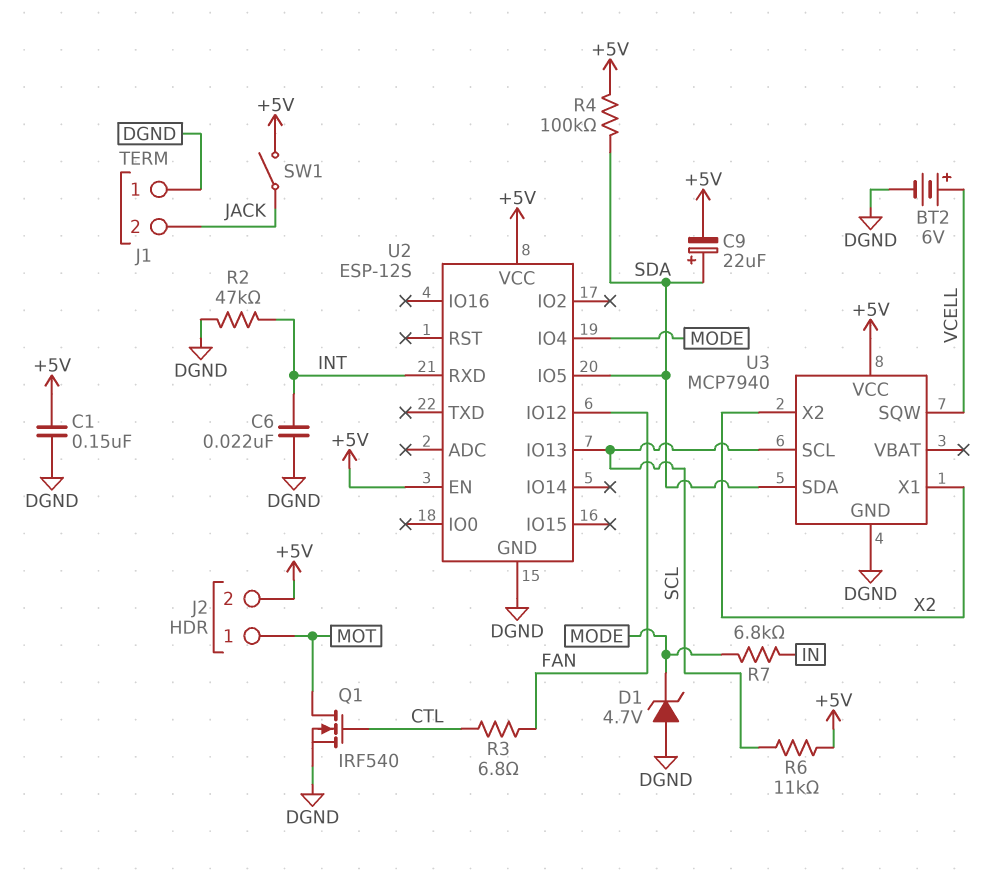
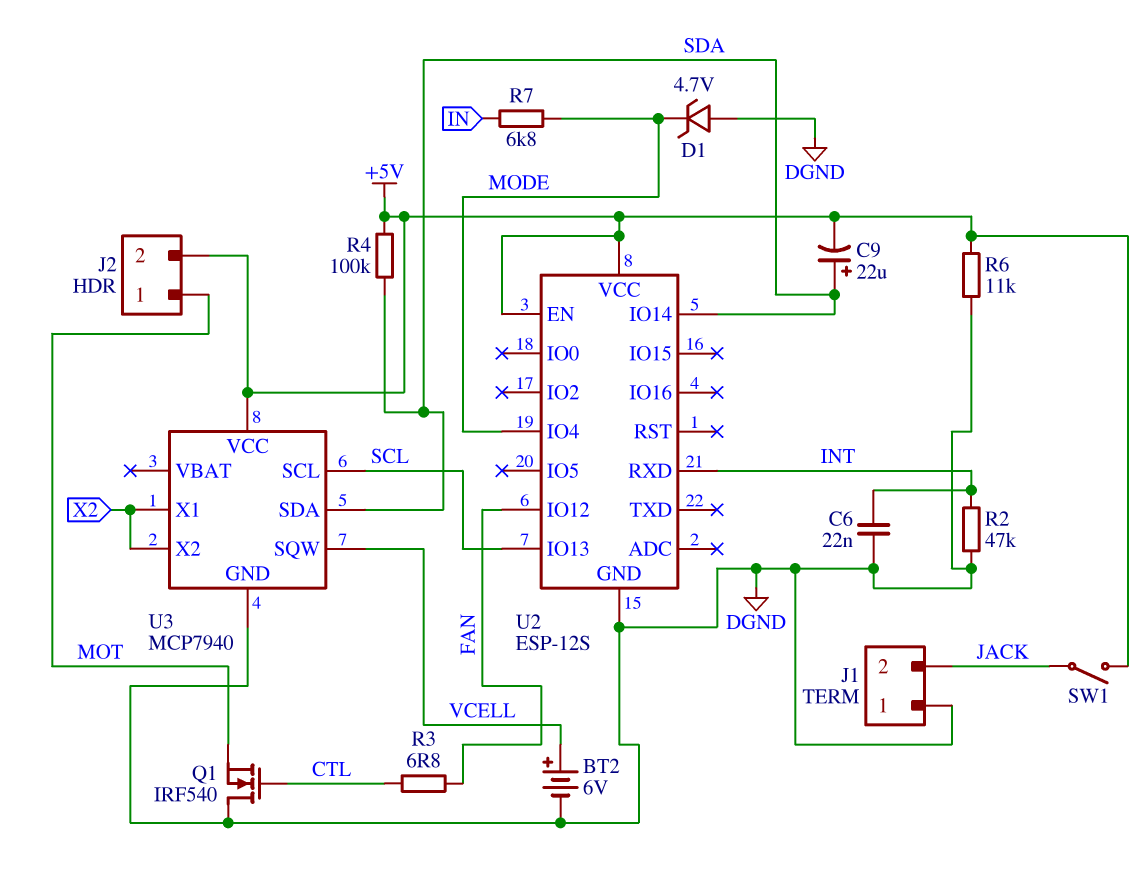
C1: 150nF (+5V, DGND) -> none
Q1: NMOS IRF540 (G CTL, D MOT, S DGND) -> NMOS IRF540 (G CTL, D DGND, S MOT)
R6: 11k (+5V, SCL) -> 11k (+5V, DGND)
U2 pin IO5: SDA -> none
U2 pin IO14: none -> SDA

